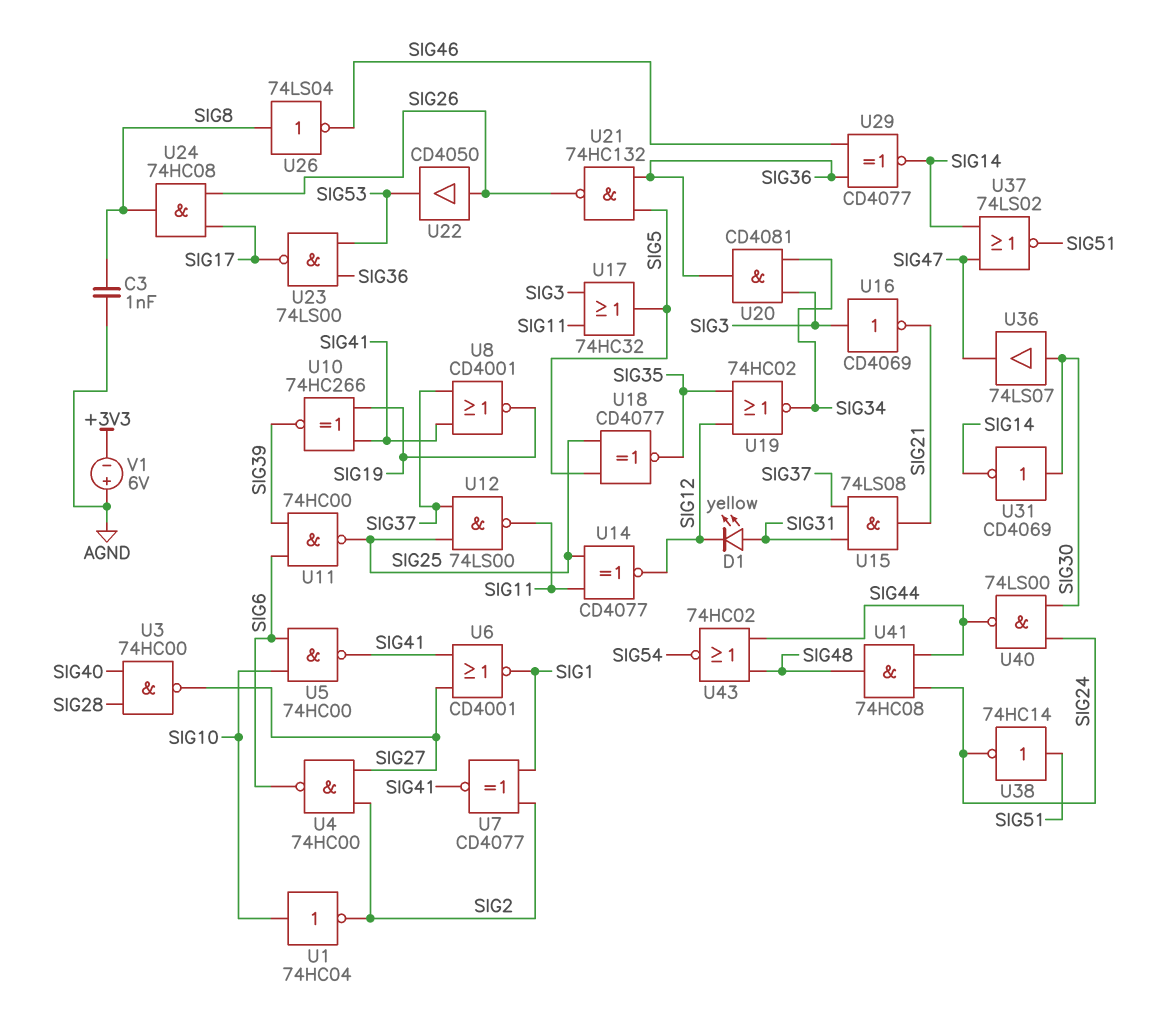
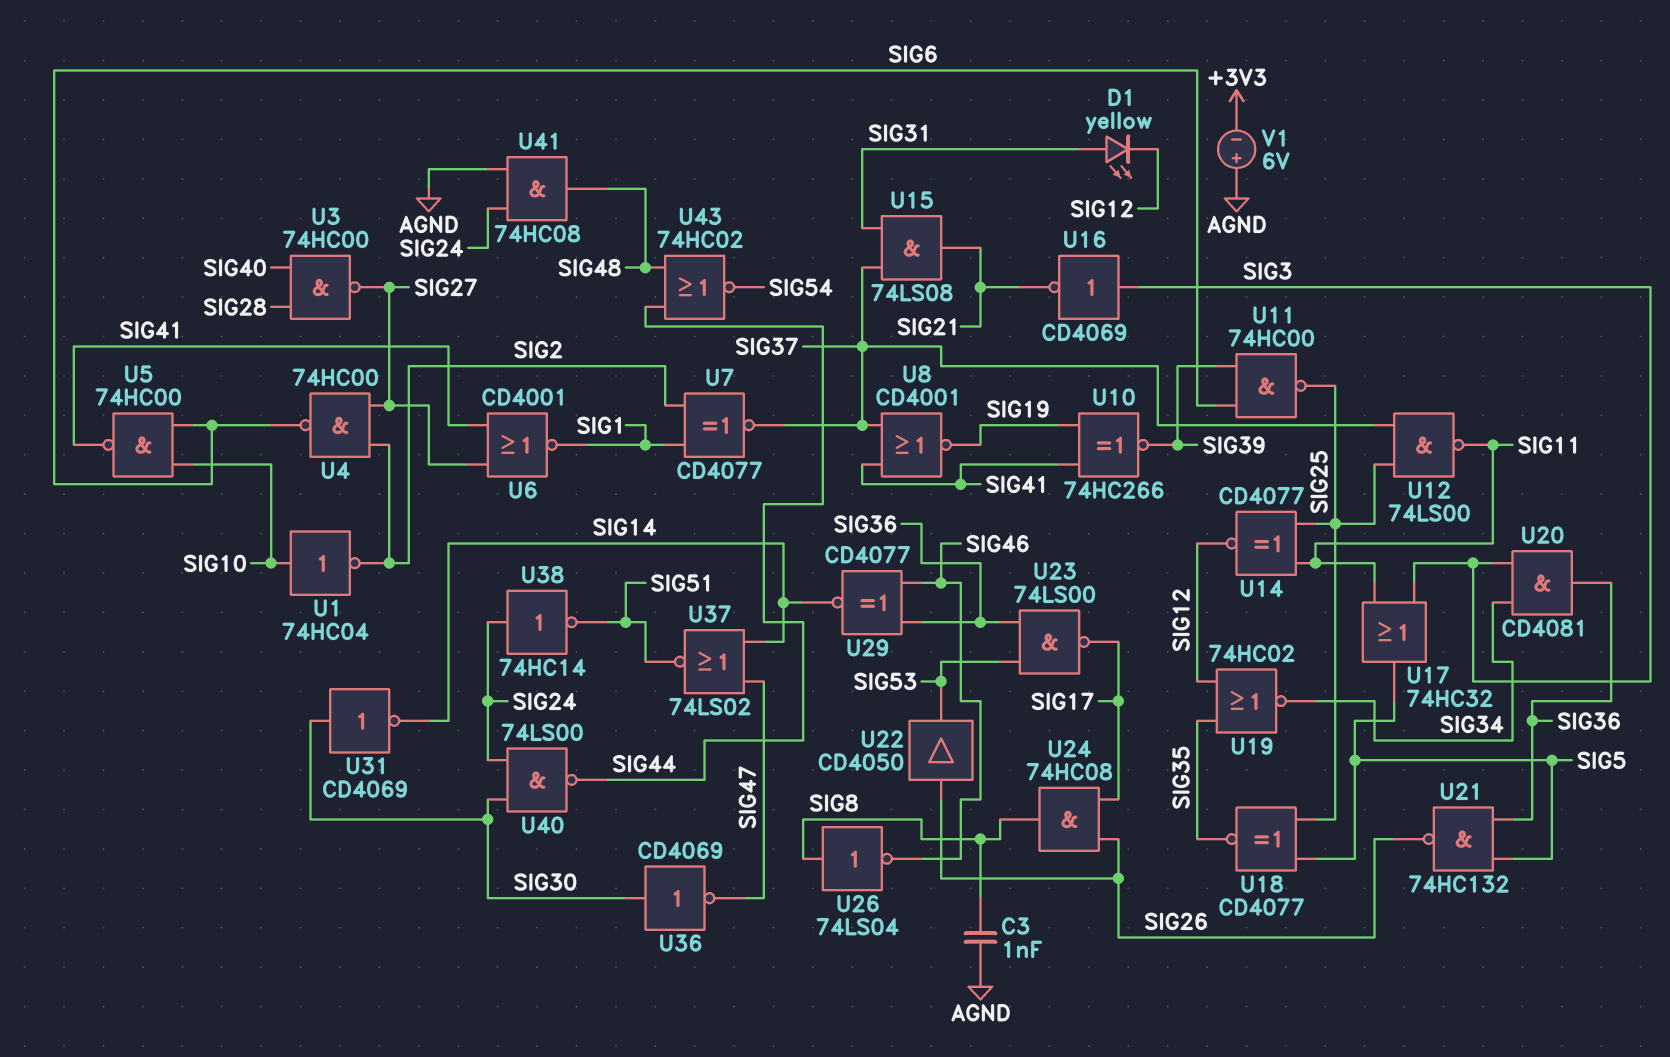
U7: XNOR CD4077 (in SIG1, in SIG2, out SIG41) -> XNOR CD4077 (in SIG1, in SIG2, out SIG37)
U36: buffer 74LS07 (in SIG30, out SIG47) -> NOT CD4069 (in SIG30, out SIG47)
U38: NOT 74HC14 (in SIG51, out SIG24) -> NOT 74HC14 (in SIG24, out SIG51)
U41: AND 74HC08 (in SIG24, in SIG44, out SIG48) -> AND 74HC08 (in AGND, in SIG24, out SIG48)

